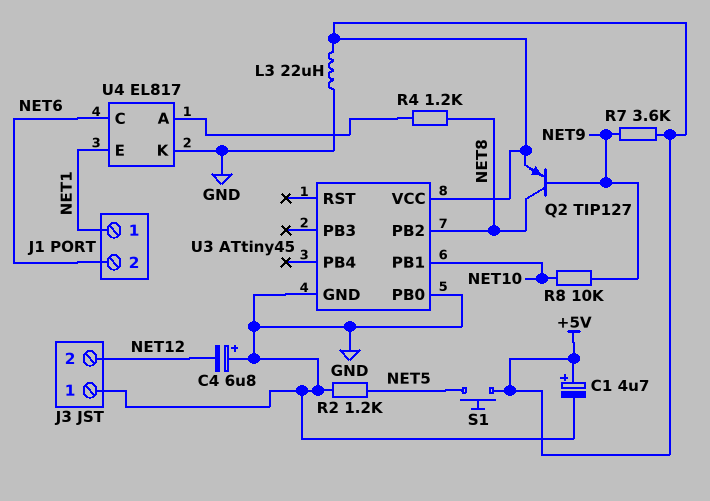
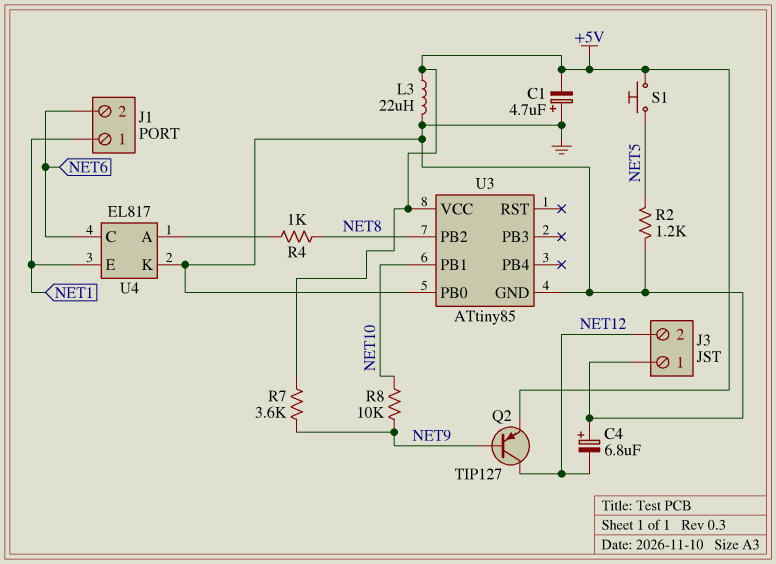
C1: 4.7uF (plus +5V, minus GND) -> 4.7uF (plus GND, minus +5V)
Q2: PNP TIP127 (B NET9, C NET8, E +5V) -> PNP TIP127 (B NET9, C NET12, E +5V)
R4: 1.2k (NET8, U4/A) -> 1k (NET8, U4/A)
U3: ATtiny45 -> ATtiny85

